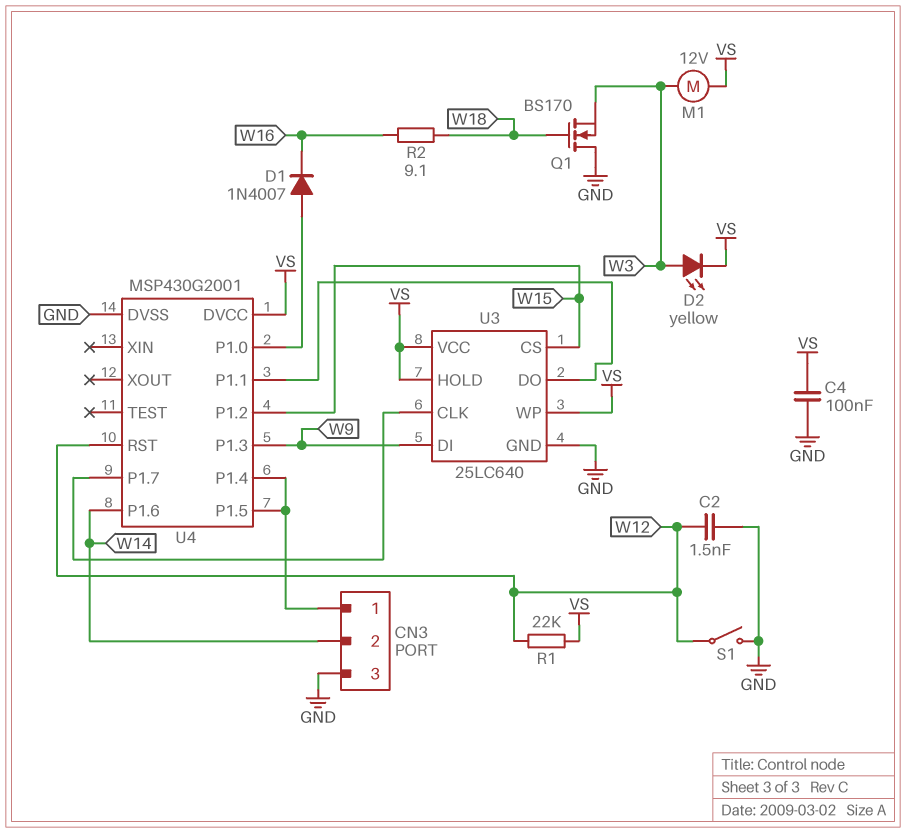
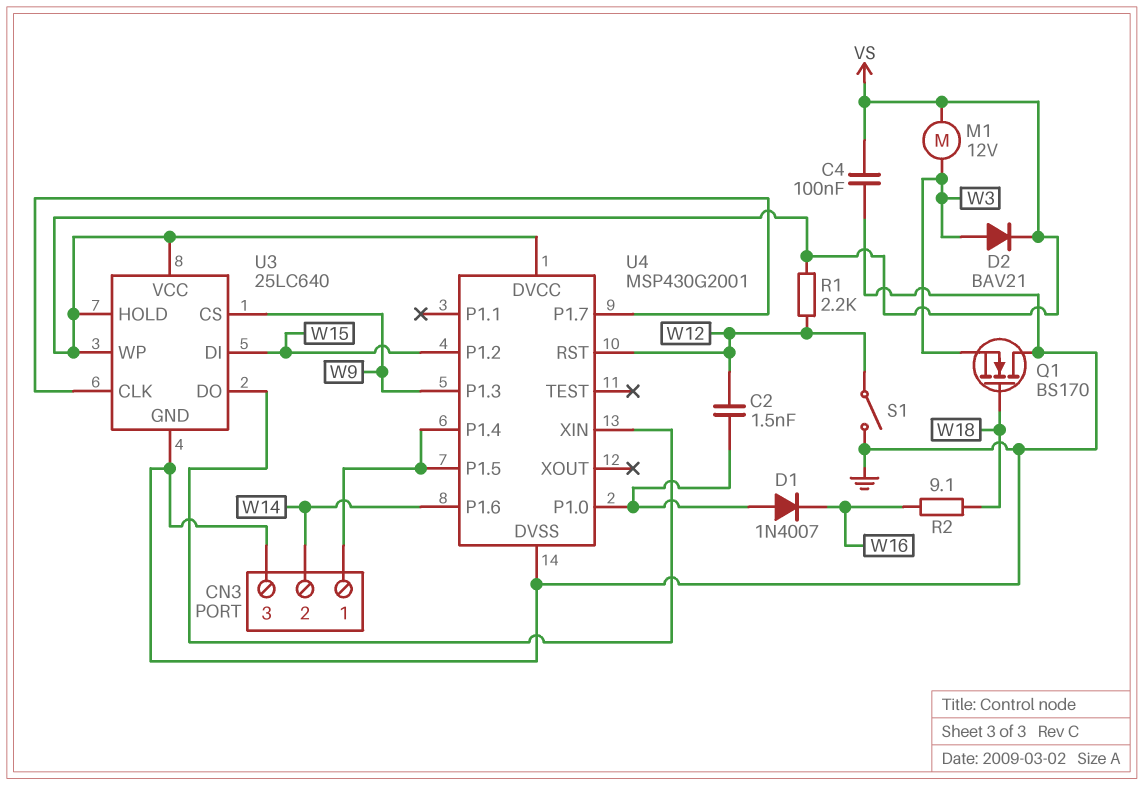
C2: 1.5nF (GND, W12) -> 1.5nF (U4/P1.0, W12)
D2: LED yellow (A W3, K VS) -> diode BAV21 (A W3, K VS)
R1: 22k (VS, W12) -> 2.2k (VS, W12)
U3 pin CS: W15 -> W9
U3 pin DI: W9 -> W15
U4 pin P1.1: U3/DO -> none
U4 pin XIN: none -> U3/DO

